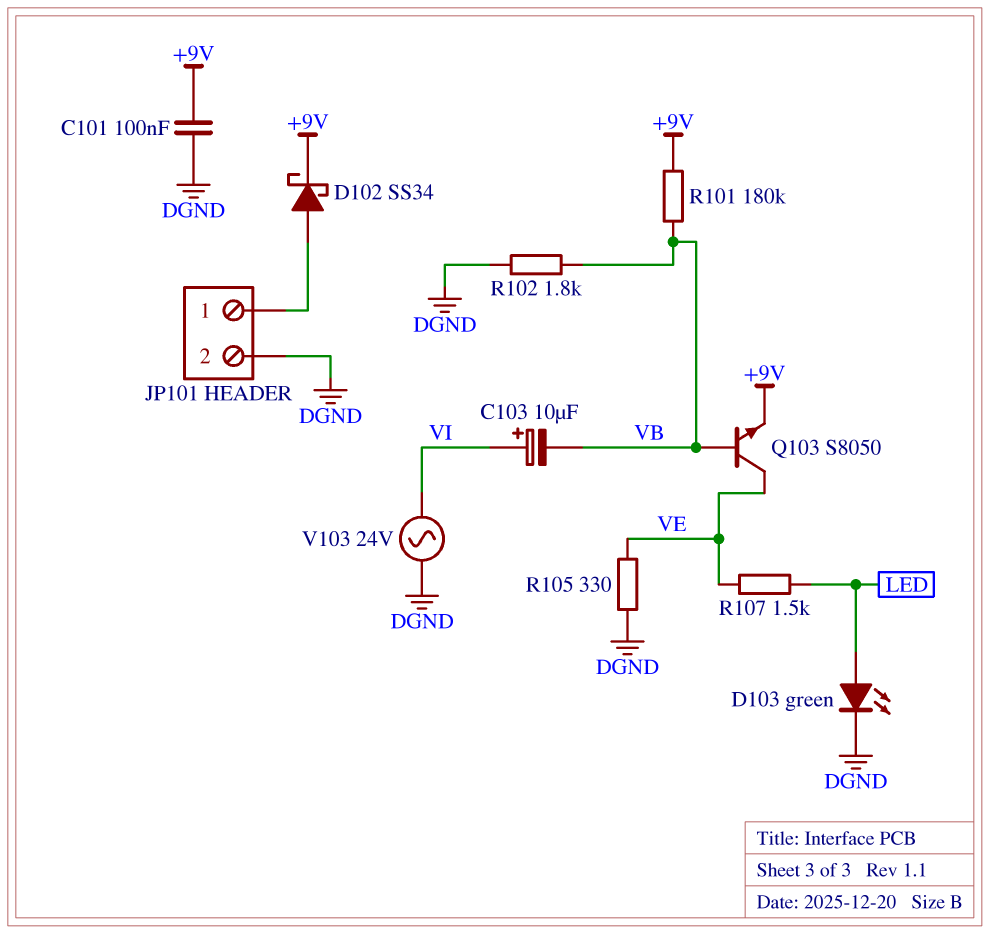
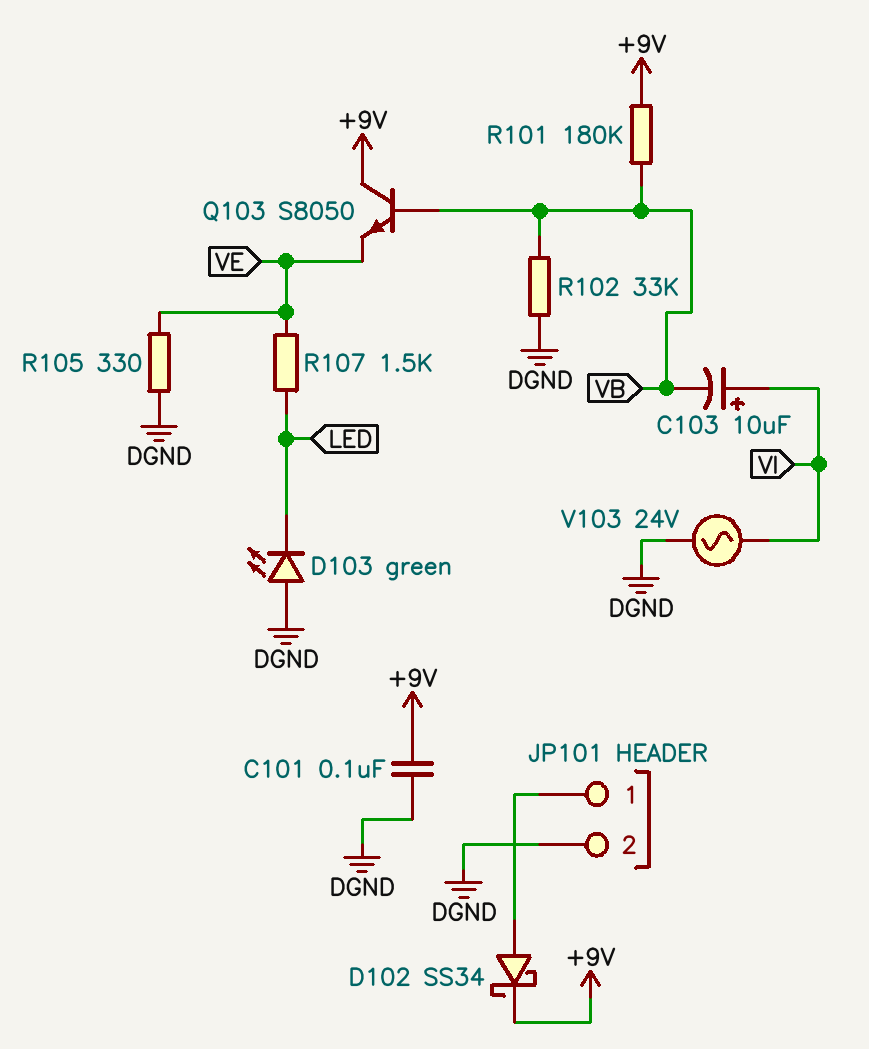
D103: LED green (A LED, K DGND) -> LED green (A DGND, K LED)
Q103: NPN S8050 (B VB, C VE, E +9V) -> NPN S8050 (B VB, C +9V, E VE)
R102: 1.8k (DGND, VB) -> 33k (DGND, VB)

